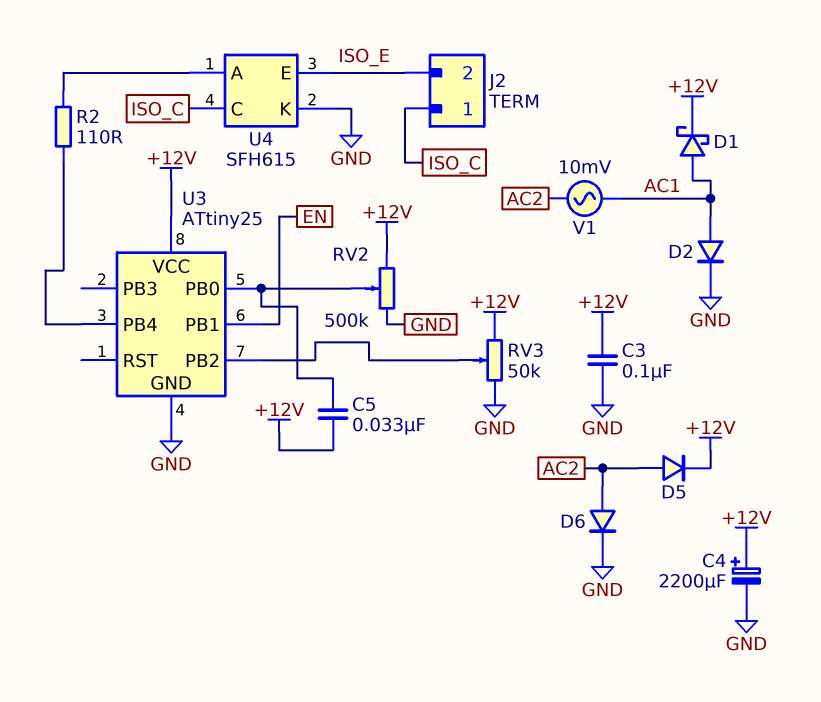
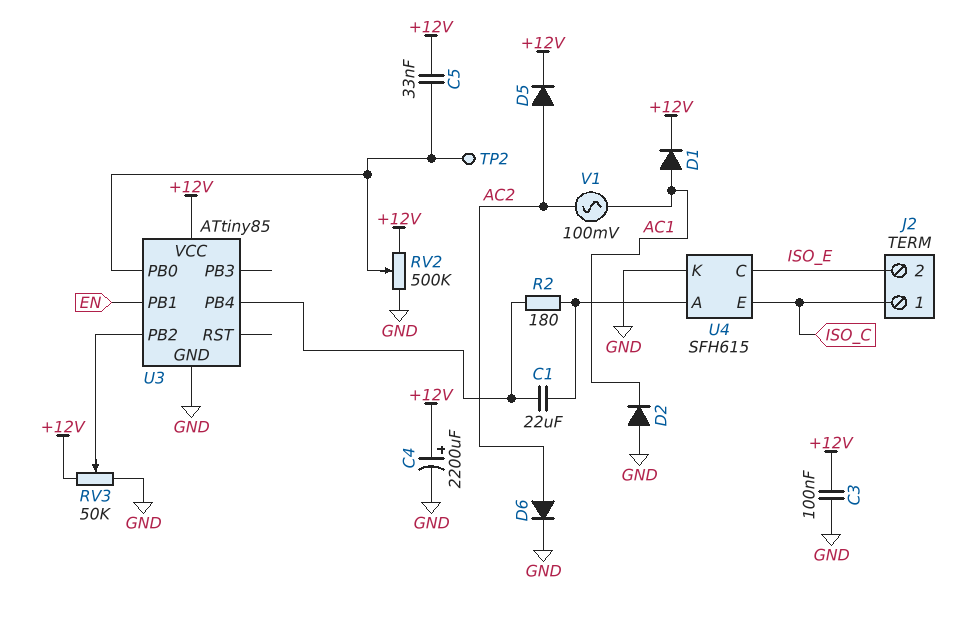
C1: none -> 22uF (U3/PB4, U4/A)
D1: schottky (A AC1, K +12V) -> diode (A AC1, K +12V)
D2: diode (A AC1, K GND) -> diode (A GND, K AC1)
R2: 110 (U3/PB4, U4/A) -> 180 (U3/PB4, U4/A)
TP2: none -> test point (U3/PB0)
U3: ATtiny25 -> ATtiny85
U4 pin C: ISO_C -> ISO_E
U4 pin E: ISO_E -> ISO_C
V1: AC 10mV (AC1, AC2) -> AC 100mV (AC1, AC2)

